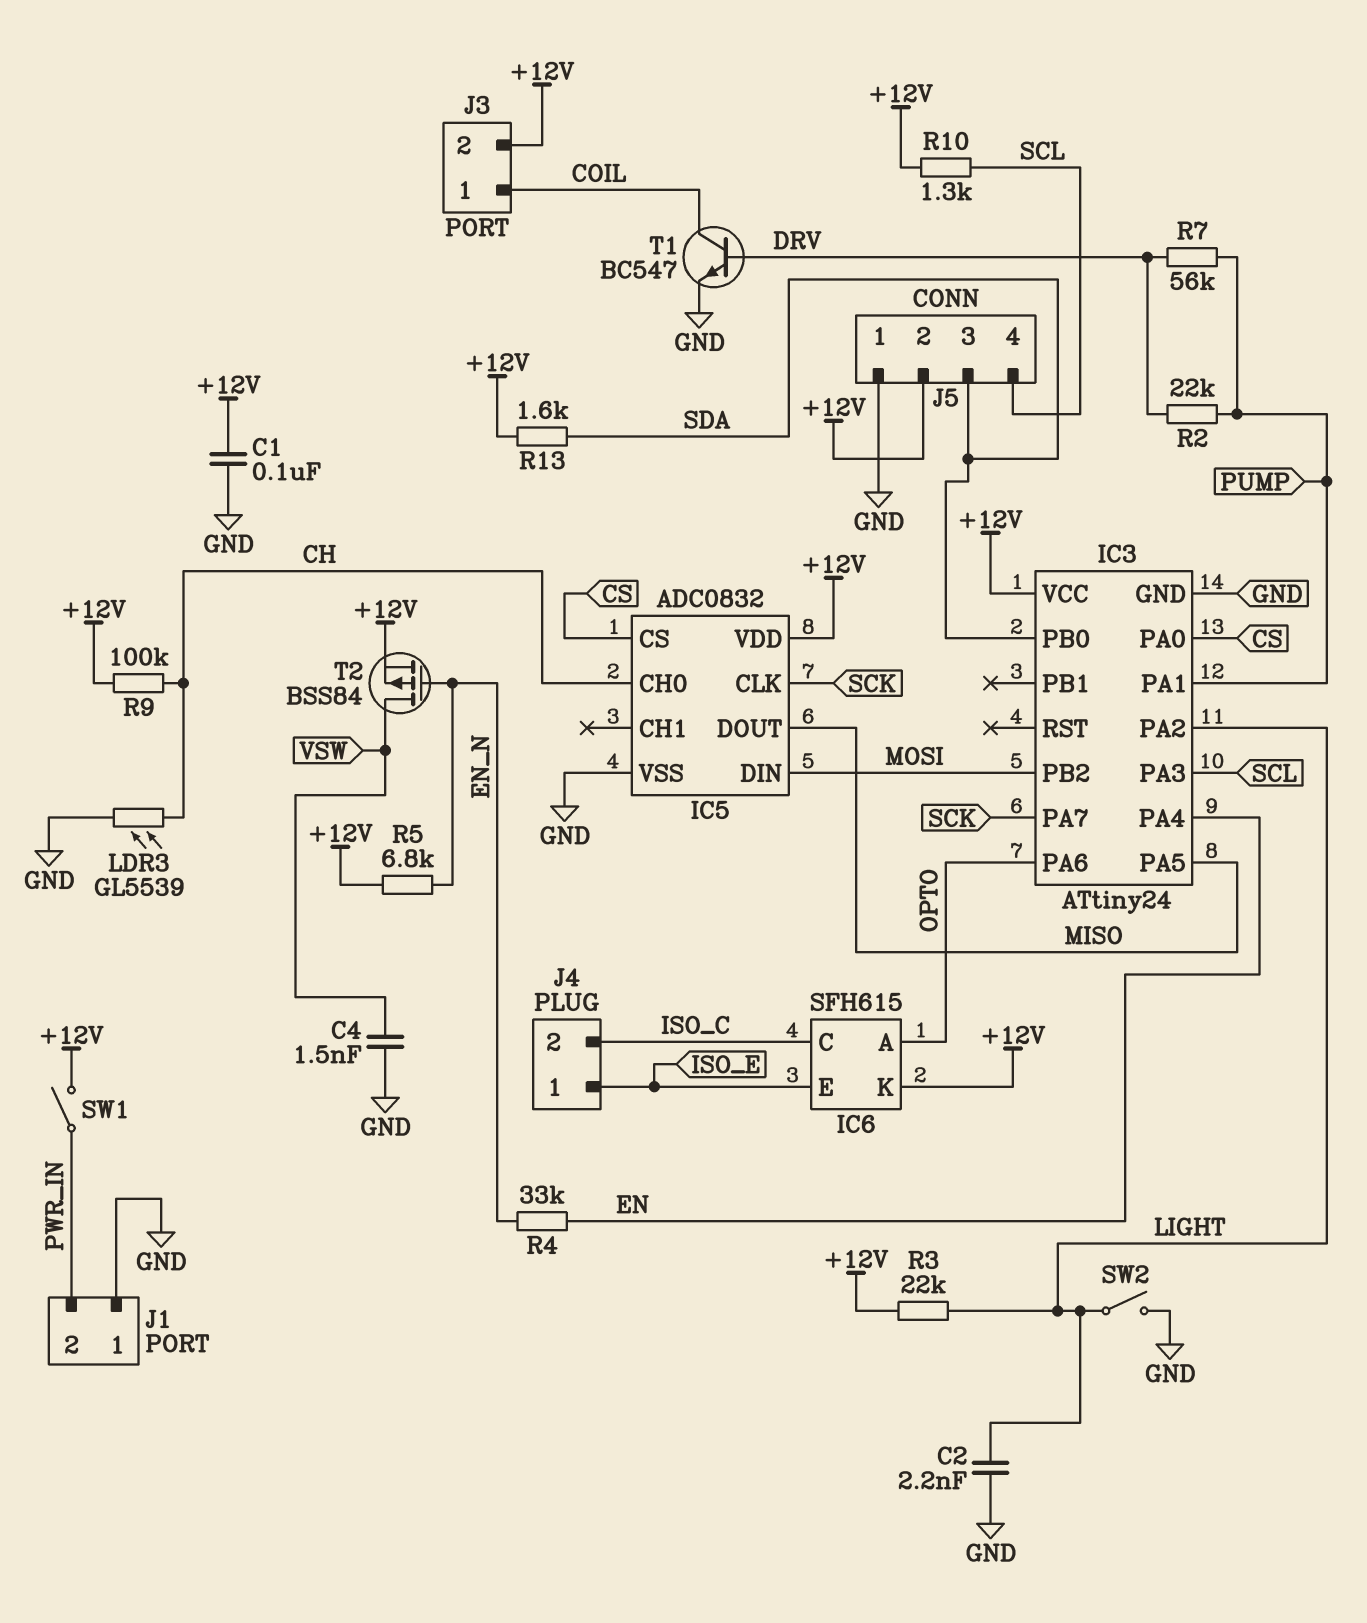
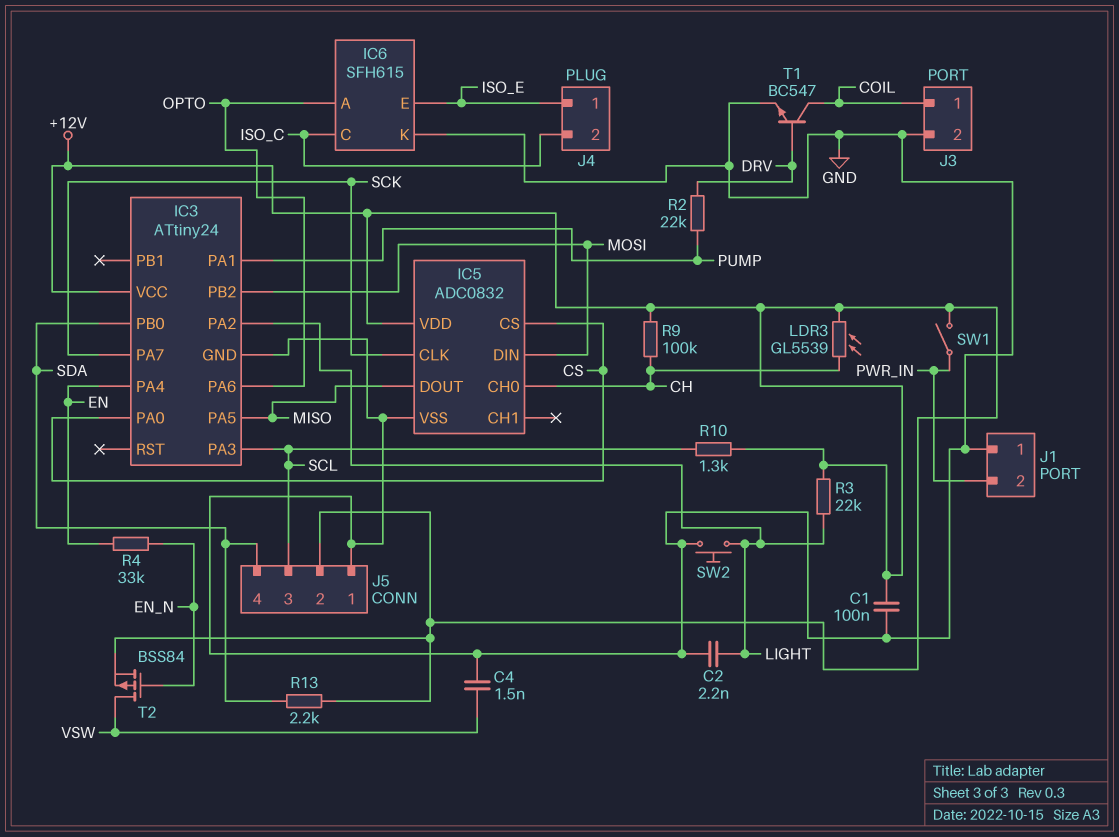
IC6 pin K: +12V -> GND
J3 pin 2: +12V -> GND
J5 pin 3: SDA -> SCL
J5 pin 4: SCL -> SDA
LDR3: GL5539 (CH, GND) -> GL5539 (+12V, CH)
R5: 6.8k (+12V, EN_N) -> none
R7: 56k (DRV, PUMP) -> none
R13: 1.6k (+12V, SDA) -> 2.2k (+12V, SDA)
SW2: switch (GND, LIGHT) -> button (GND, LIGHT)

